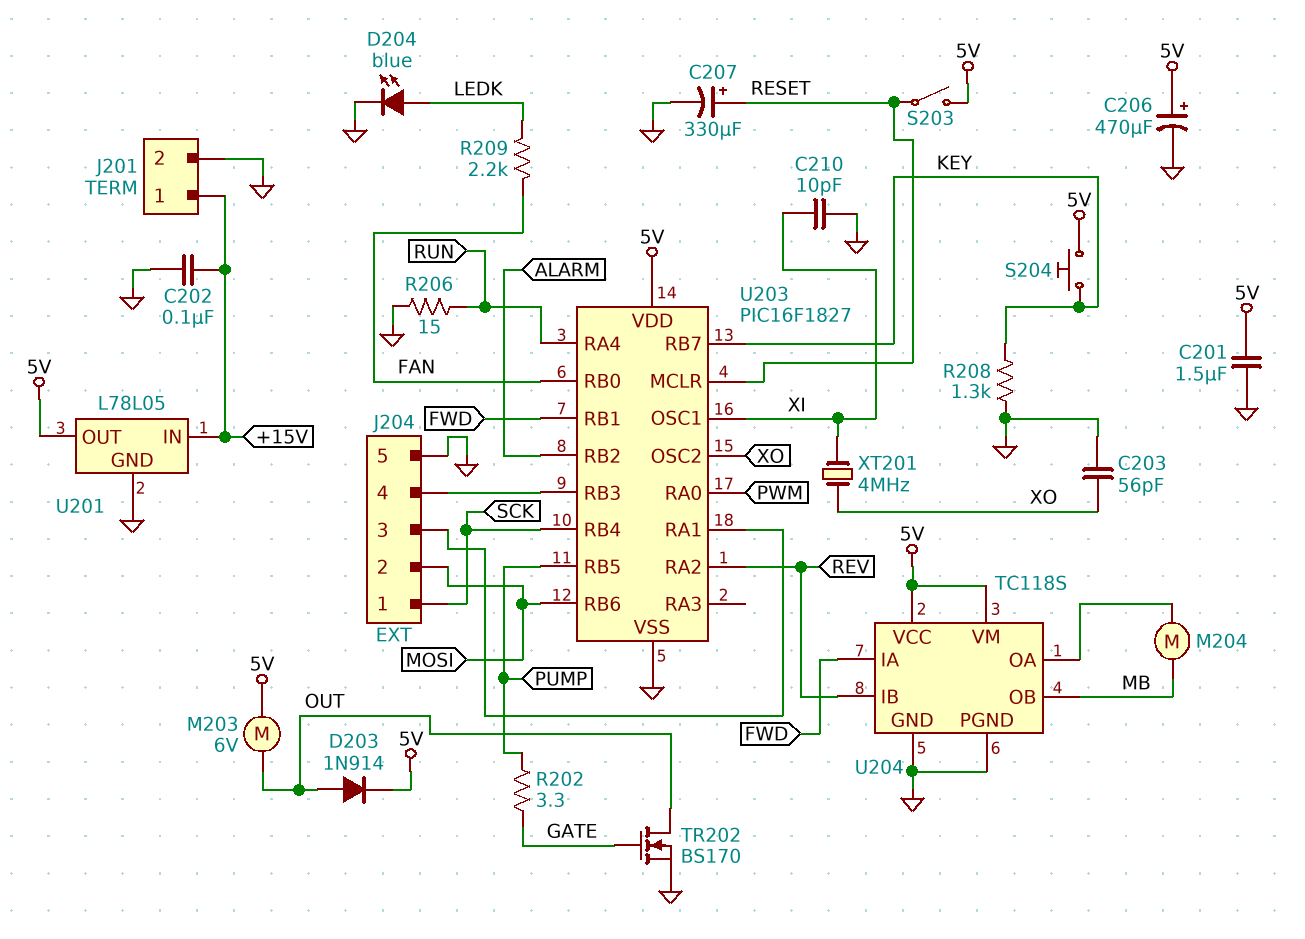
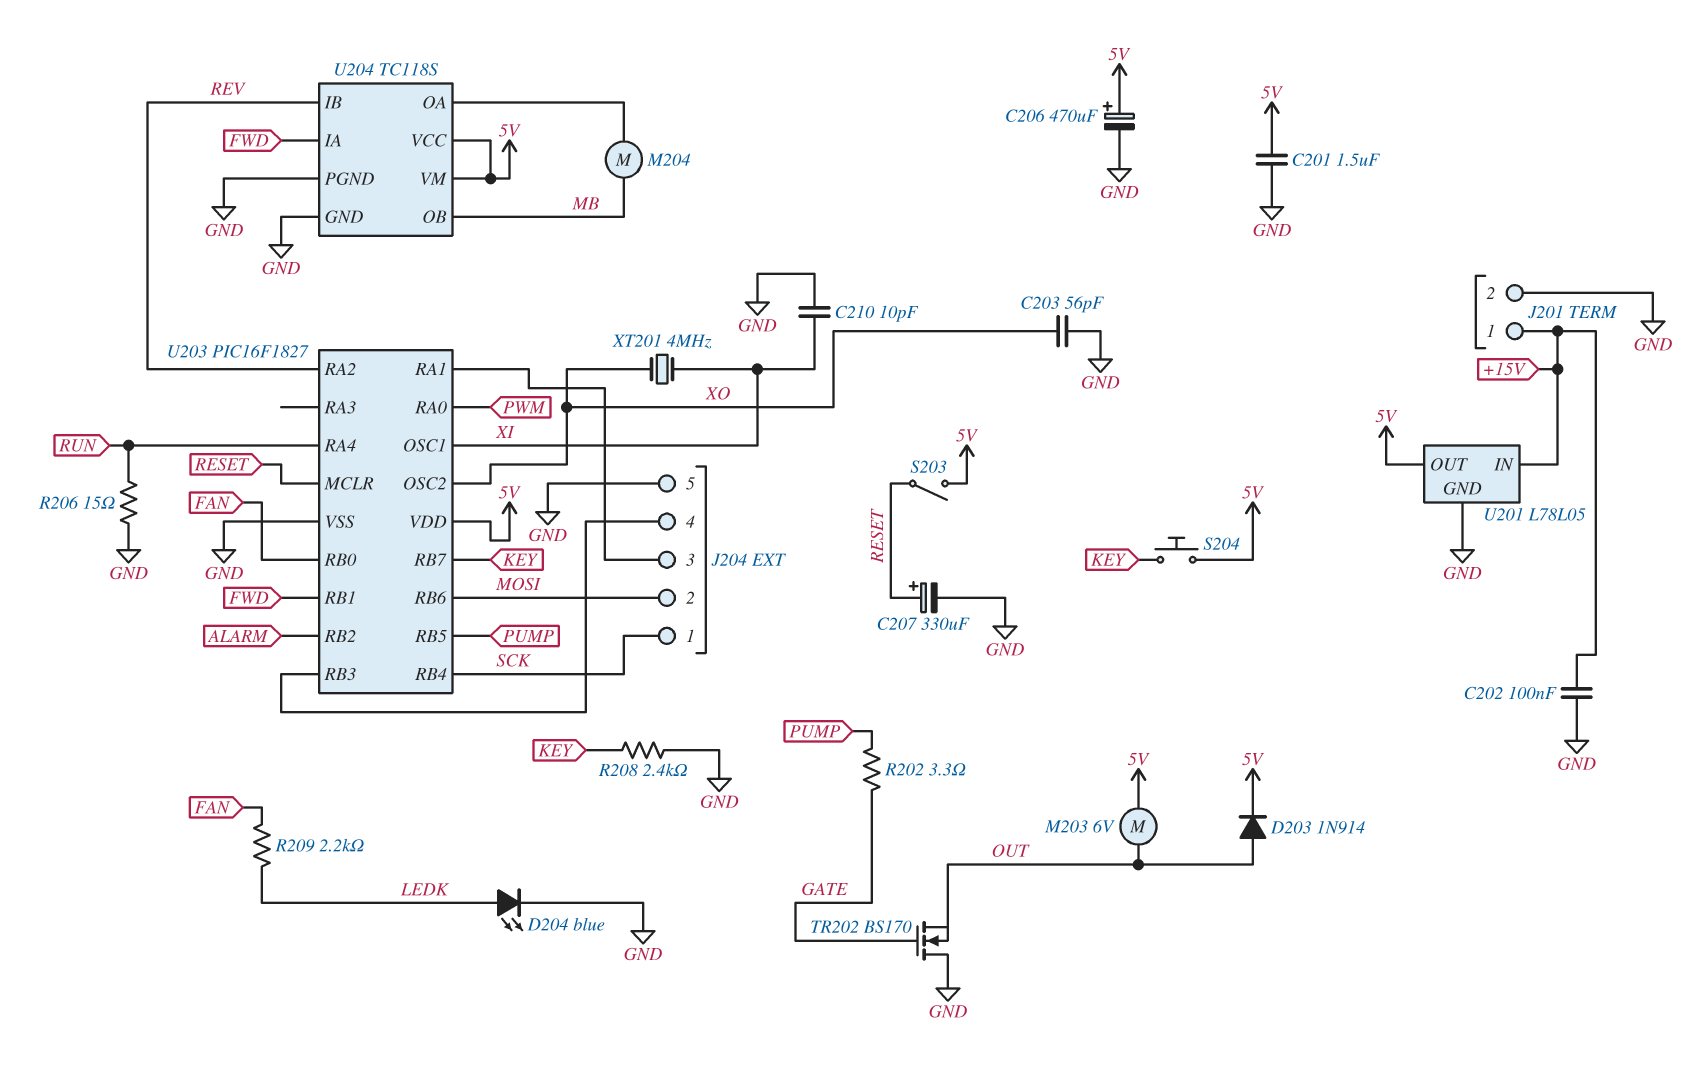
R208: 1.3k (GND, KEY) -> 2.4k (GND, KEY)
TR202: NMOS BS170 (G GATE, D OUT, S GND) -> NMOS BS170 (G GATE, D GND, S OUT)

